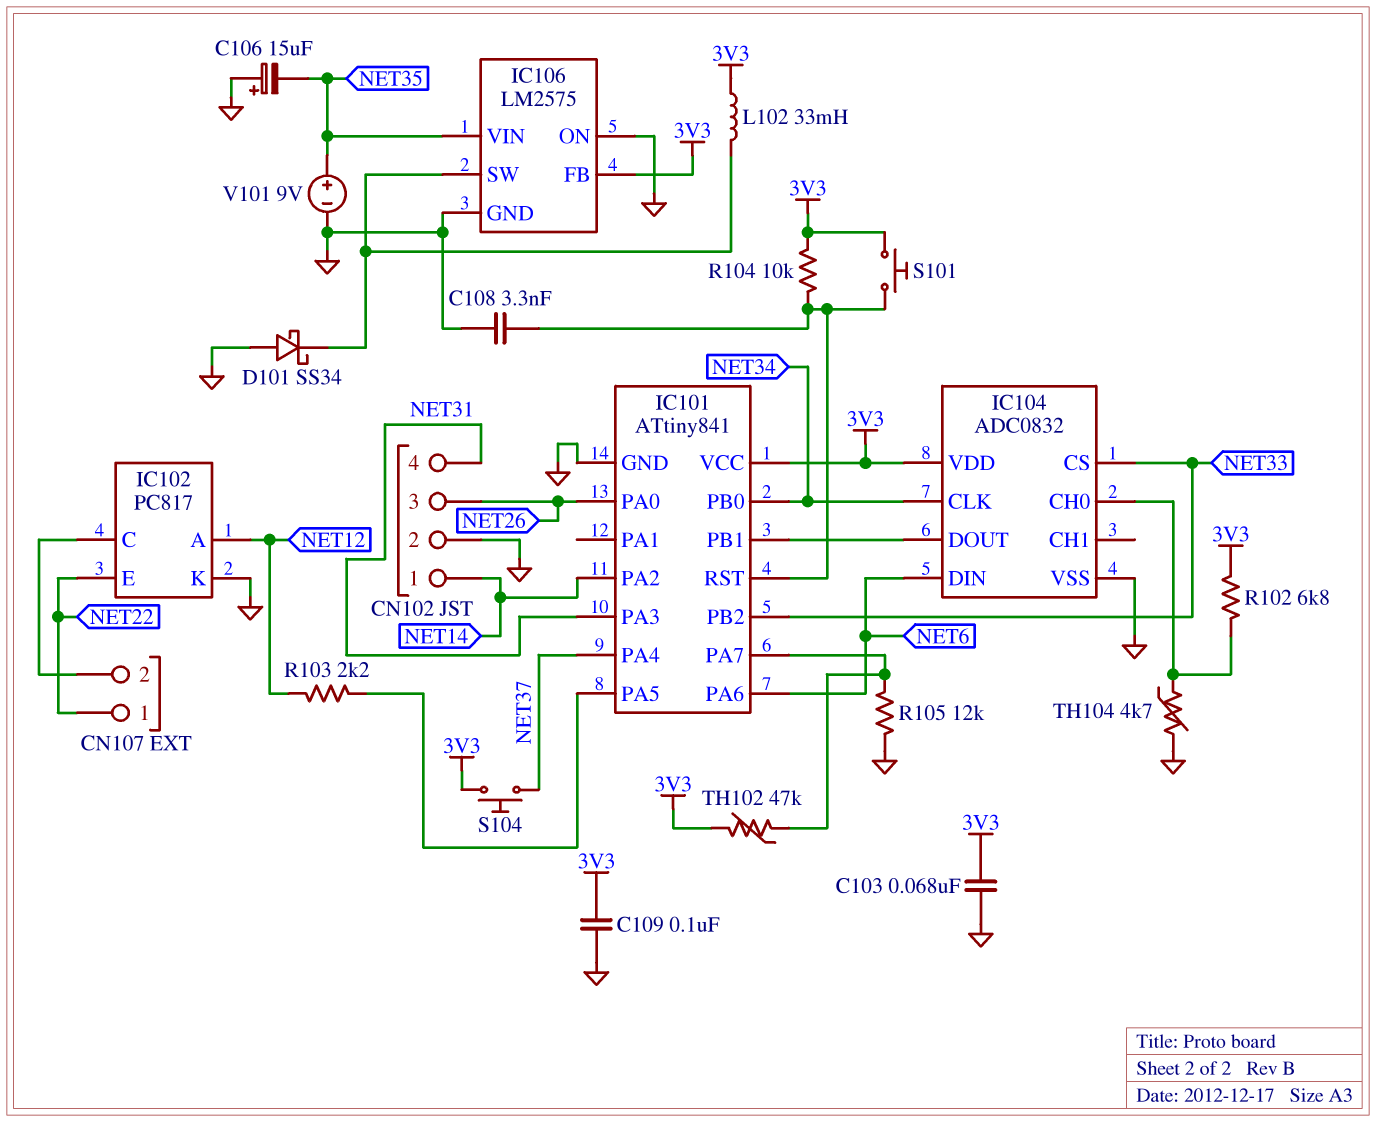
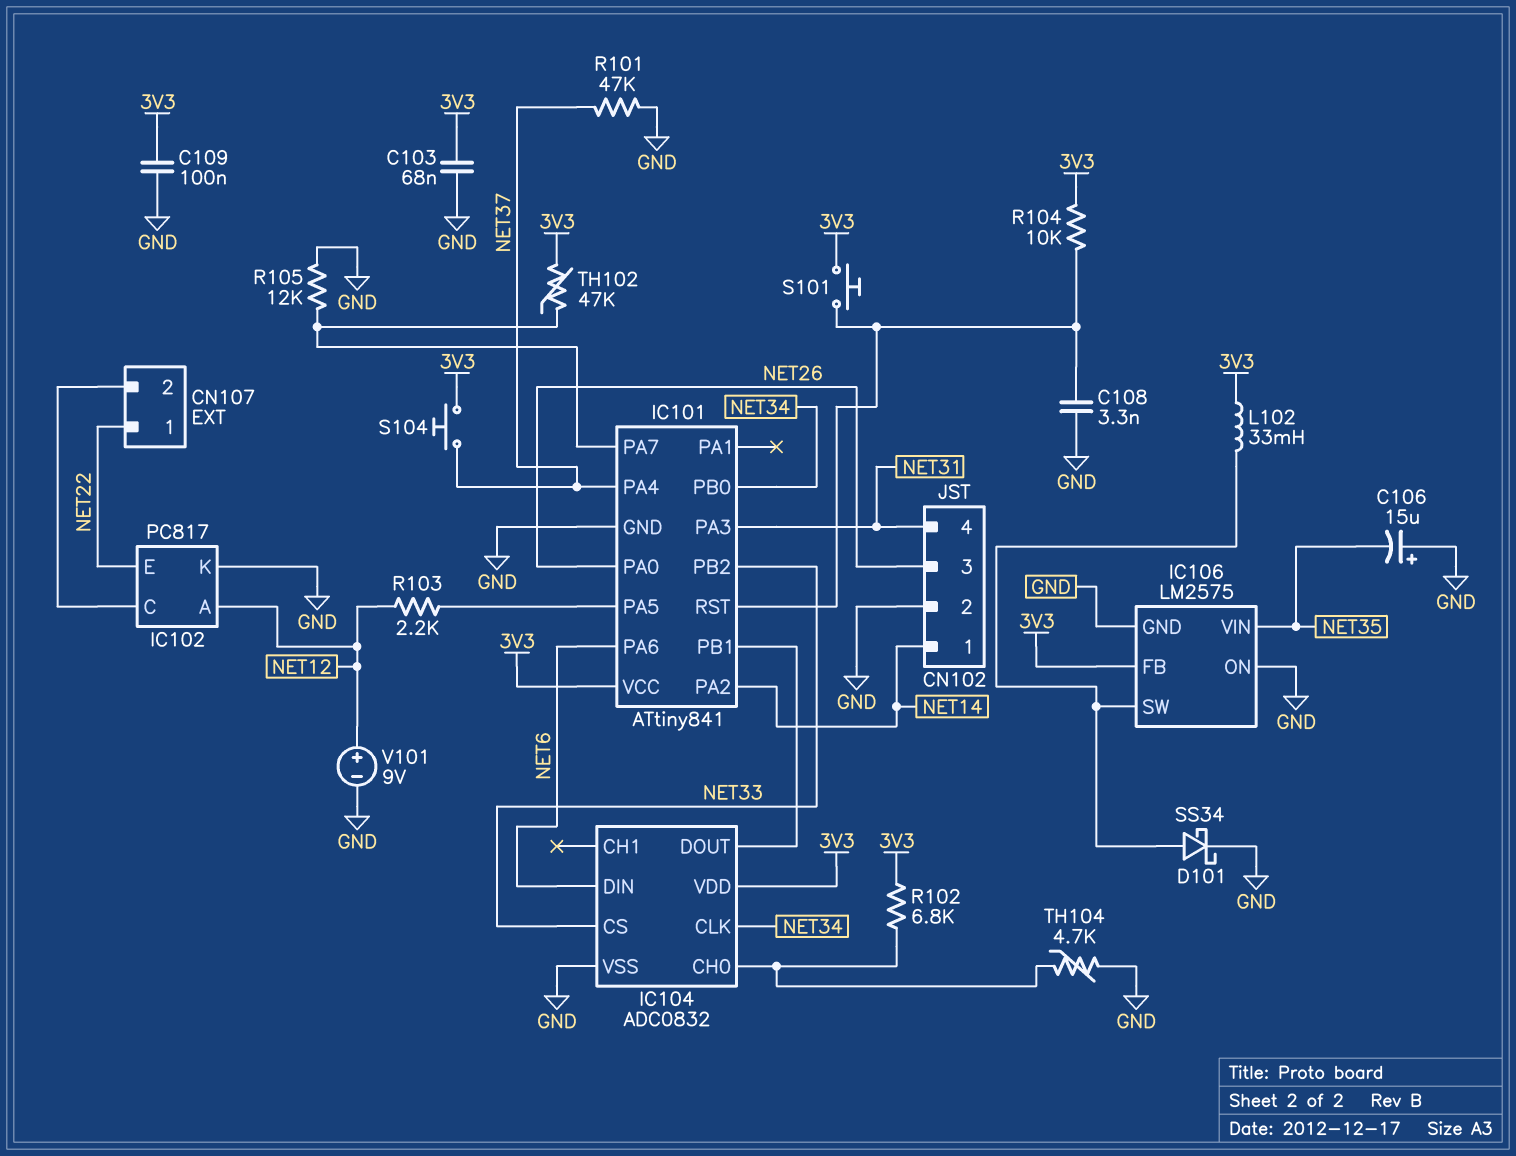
D101: schottky SS34 (A GND, K IC106/SW) -> schottky SS34 (A IC106/SW, K GND)
R101: none -> 47k (GND, NET37)
V101: 9V (plus NET35, minus GND) -> 9V (plus NET12, minus GND)

